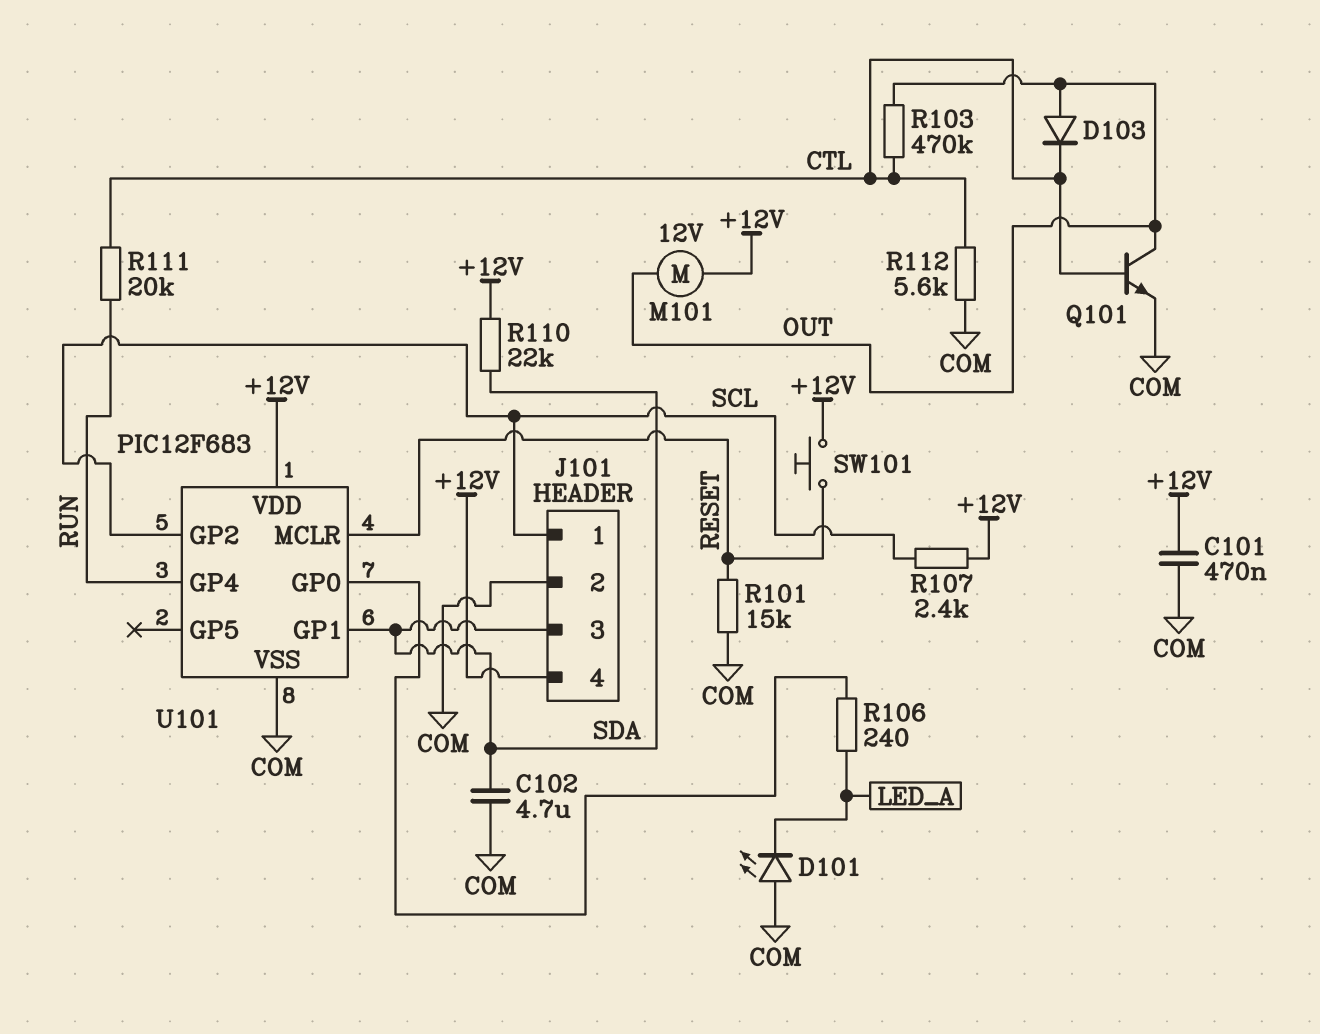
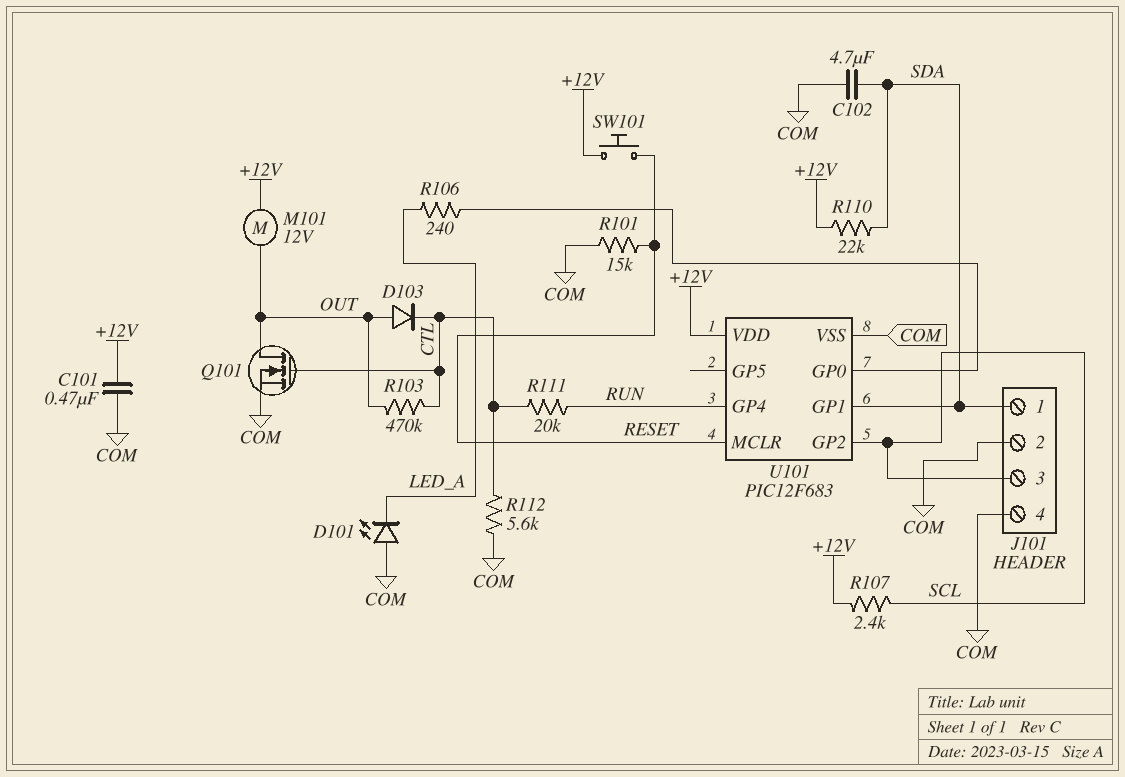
J101 pin 1: SCL -> SDA
J101 pin 3: SDA -> SCL
J101 pin 4: +12V -> COM
Q101: NPN (B CTL, C OUT, E COM) -> NMOS (G CTL, D OUT, S COM)

